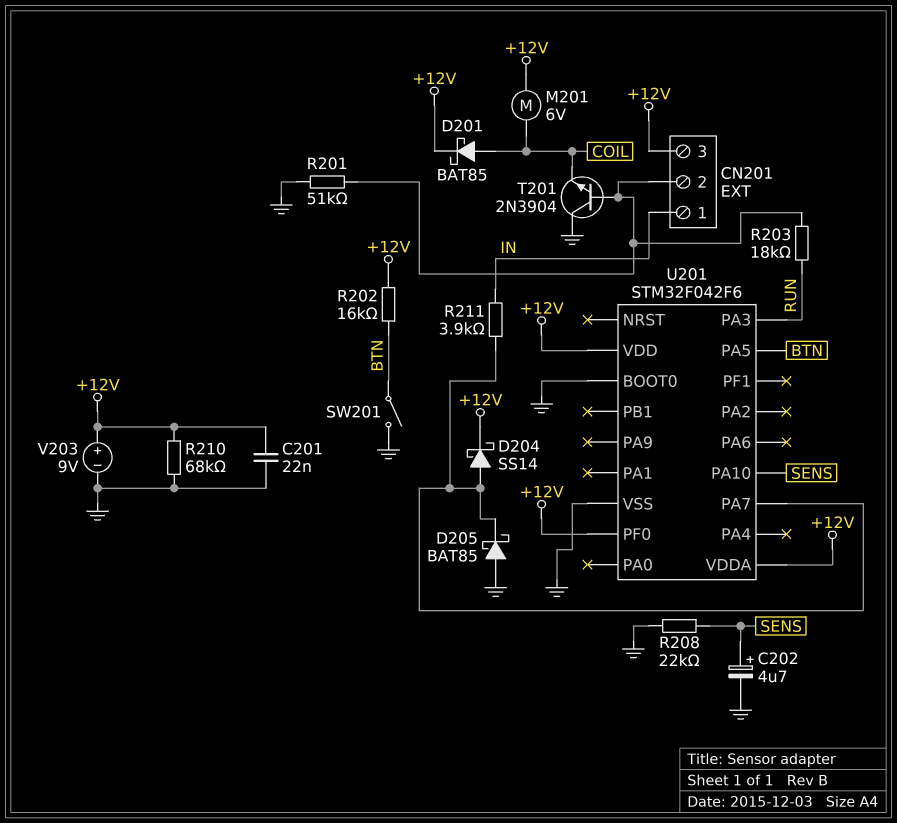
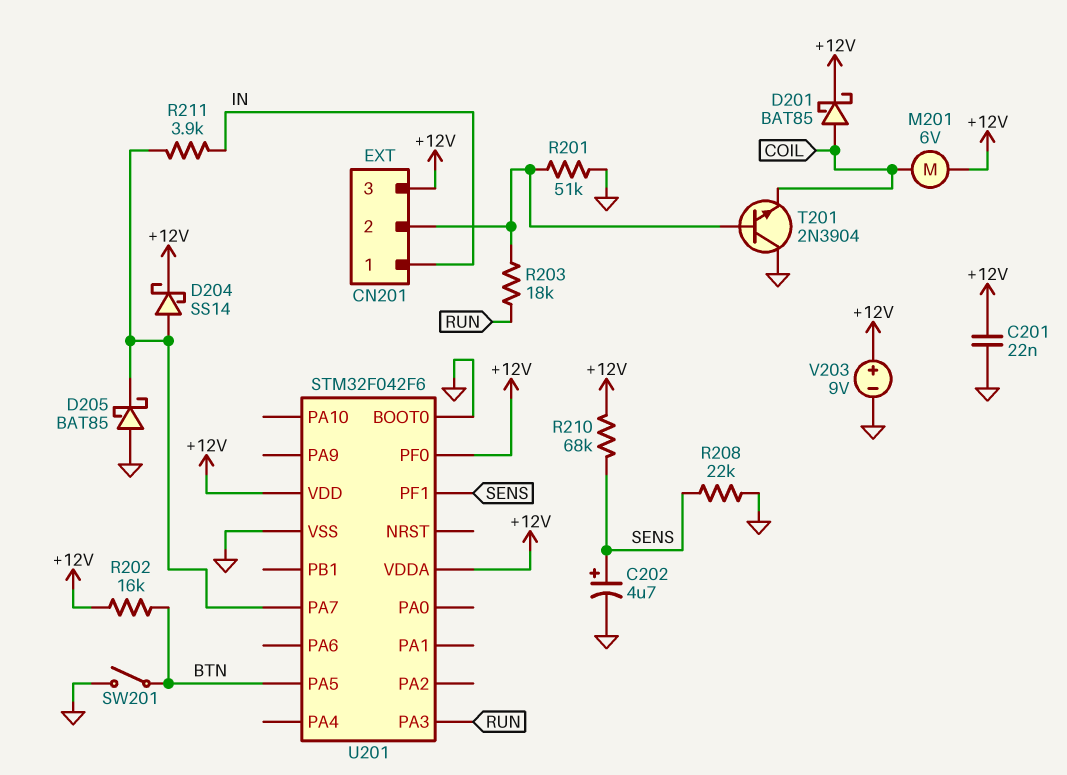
R210: 68k (+12V, GND) -> 68k (+12V, SENS)
U201 pin PA10: SENS -> none
U201 pin PF1: none -> SENS

